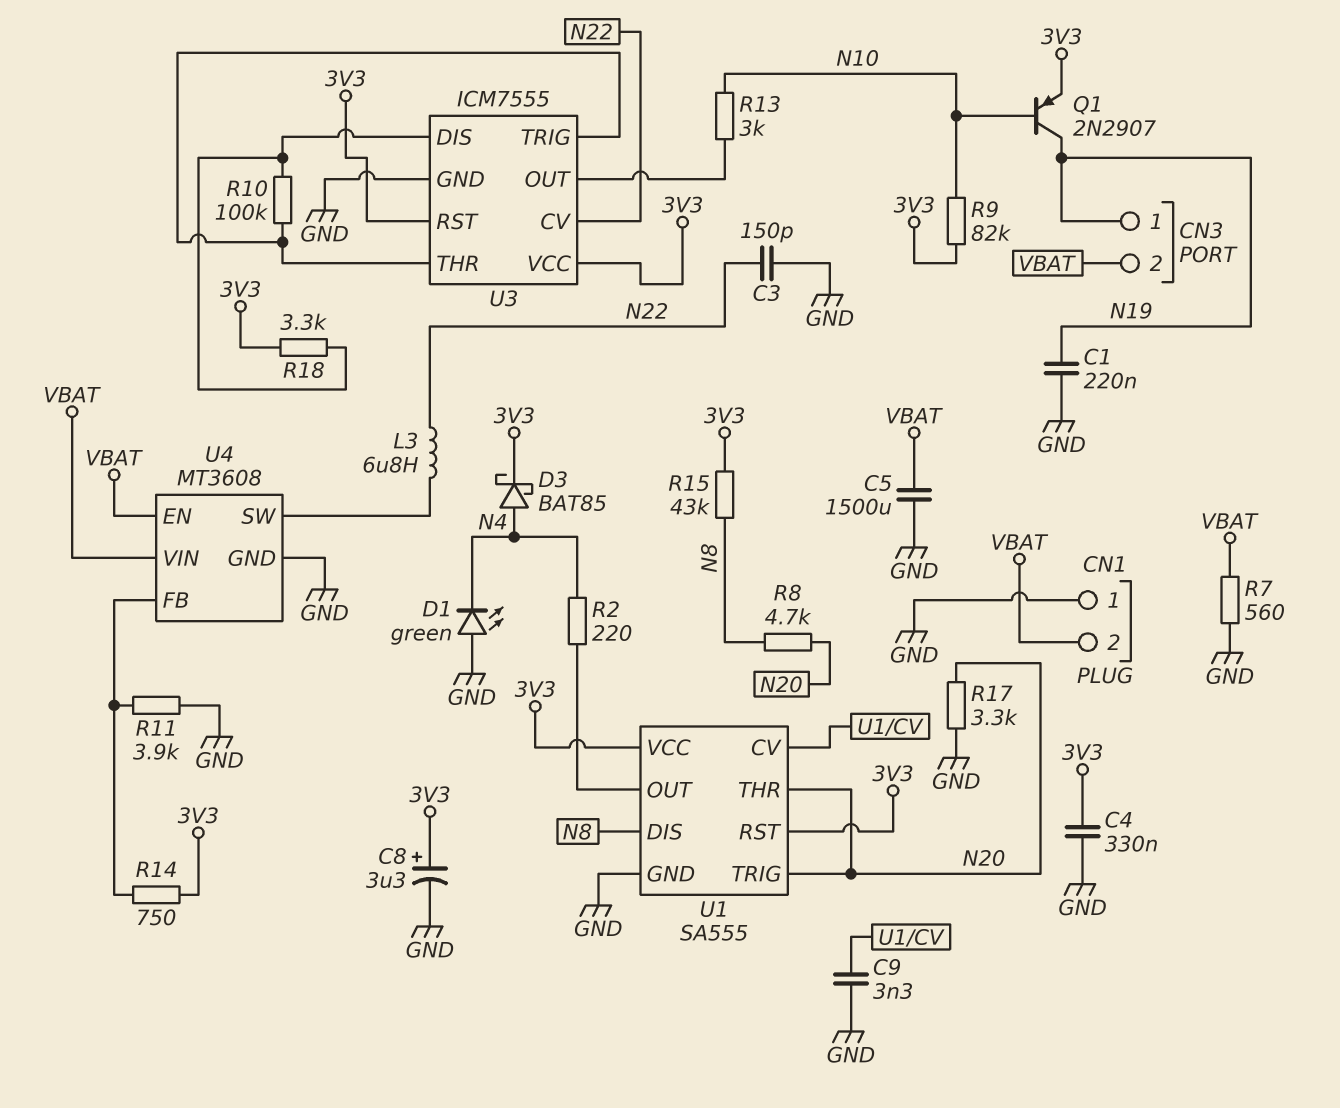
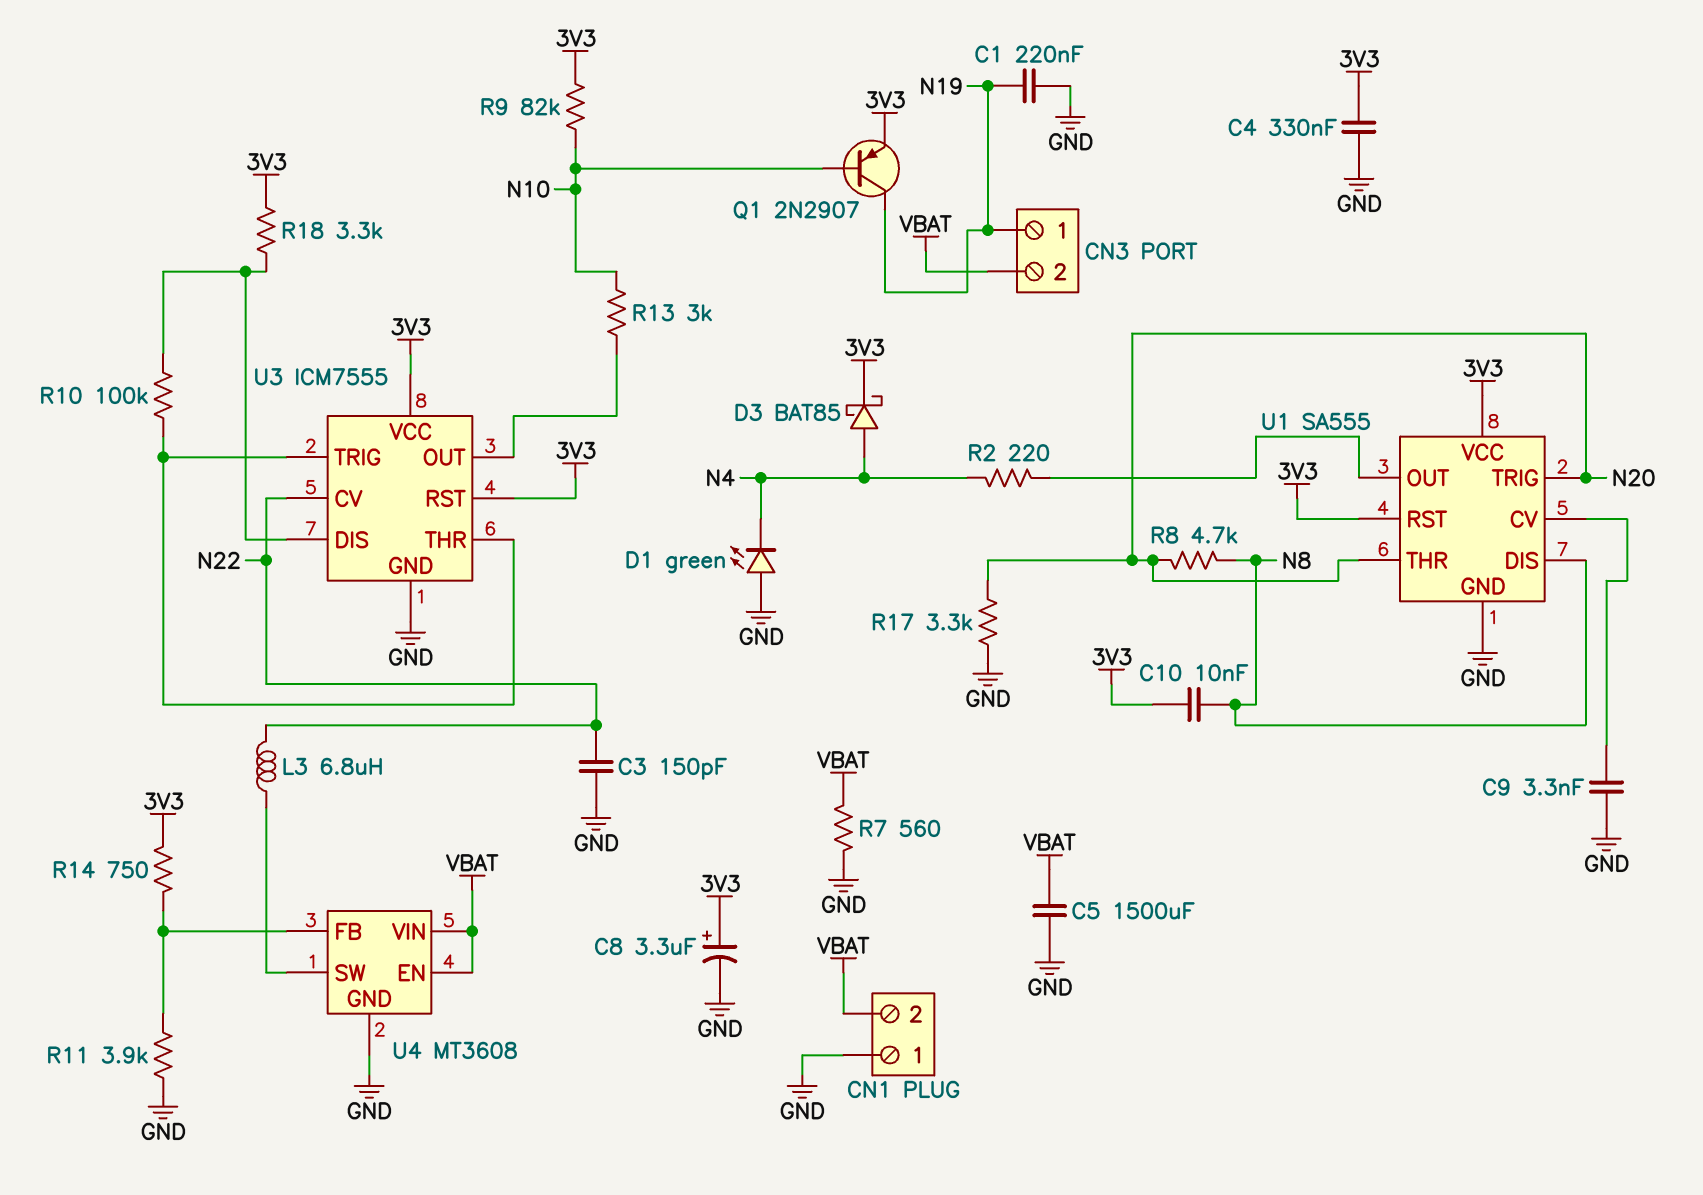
C10: none -> 10nF (3V3, N8)
R15: 43k (3V3, N8) -> none

